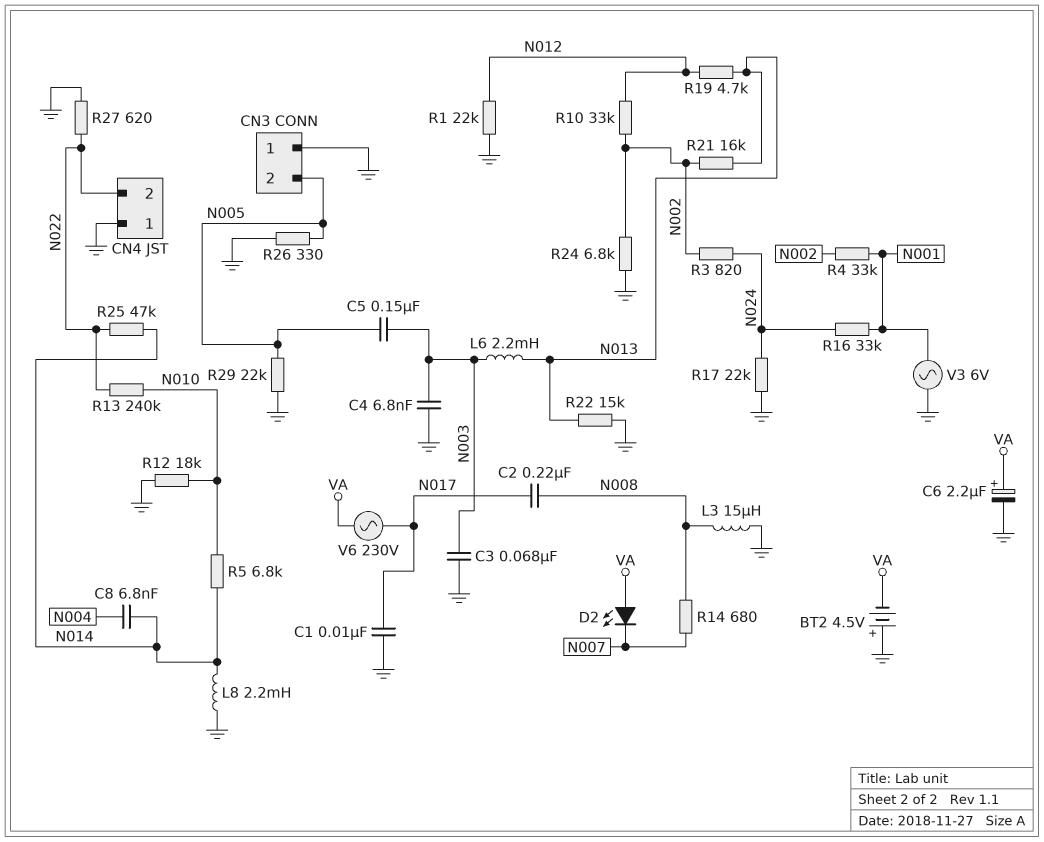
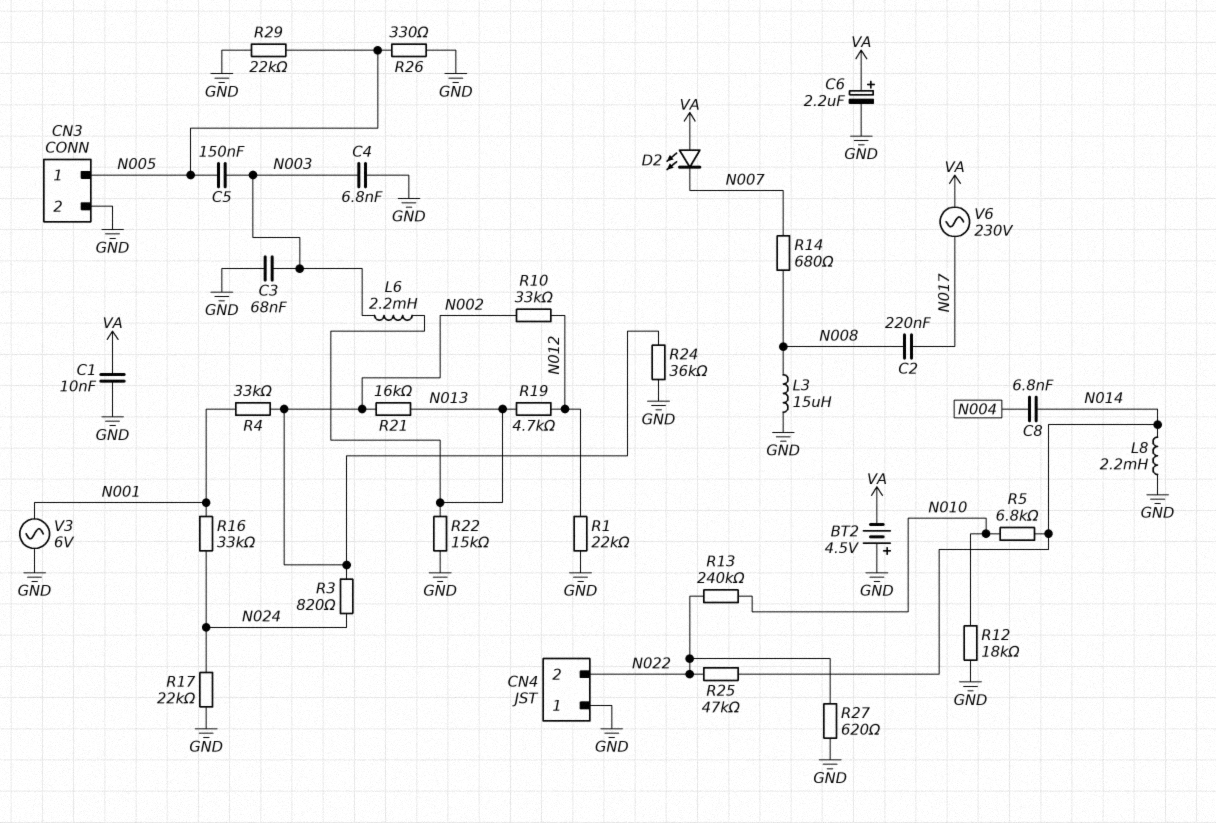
C1: 10nF (GND, N017) -> 10nF (GND, VA)
CN3 pin 1: GND -> N005
CN3 pin 2: N005 -> GND
R24: 6.8k (GND, N002) -> 36k (GND, N002)

